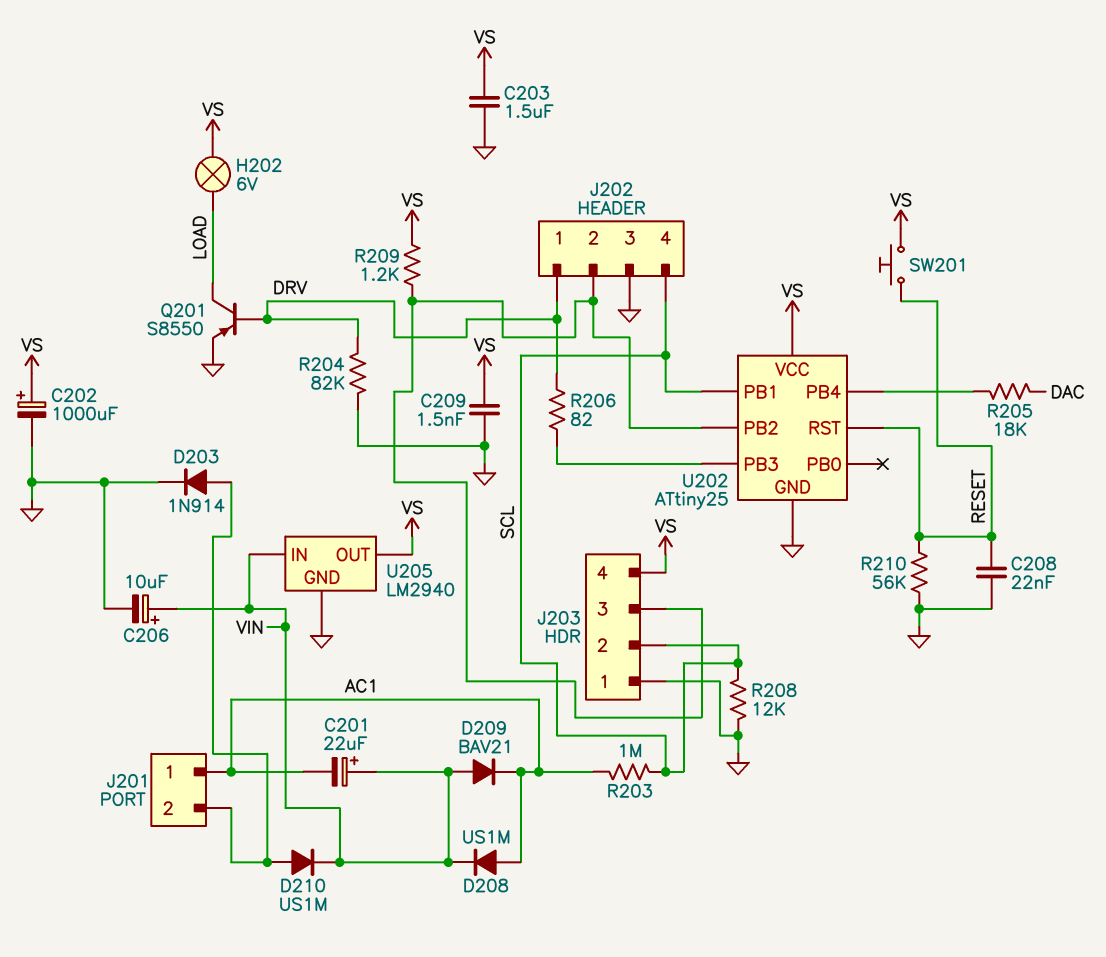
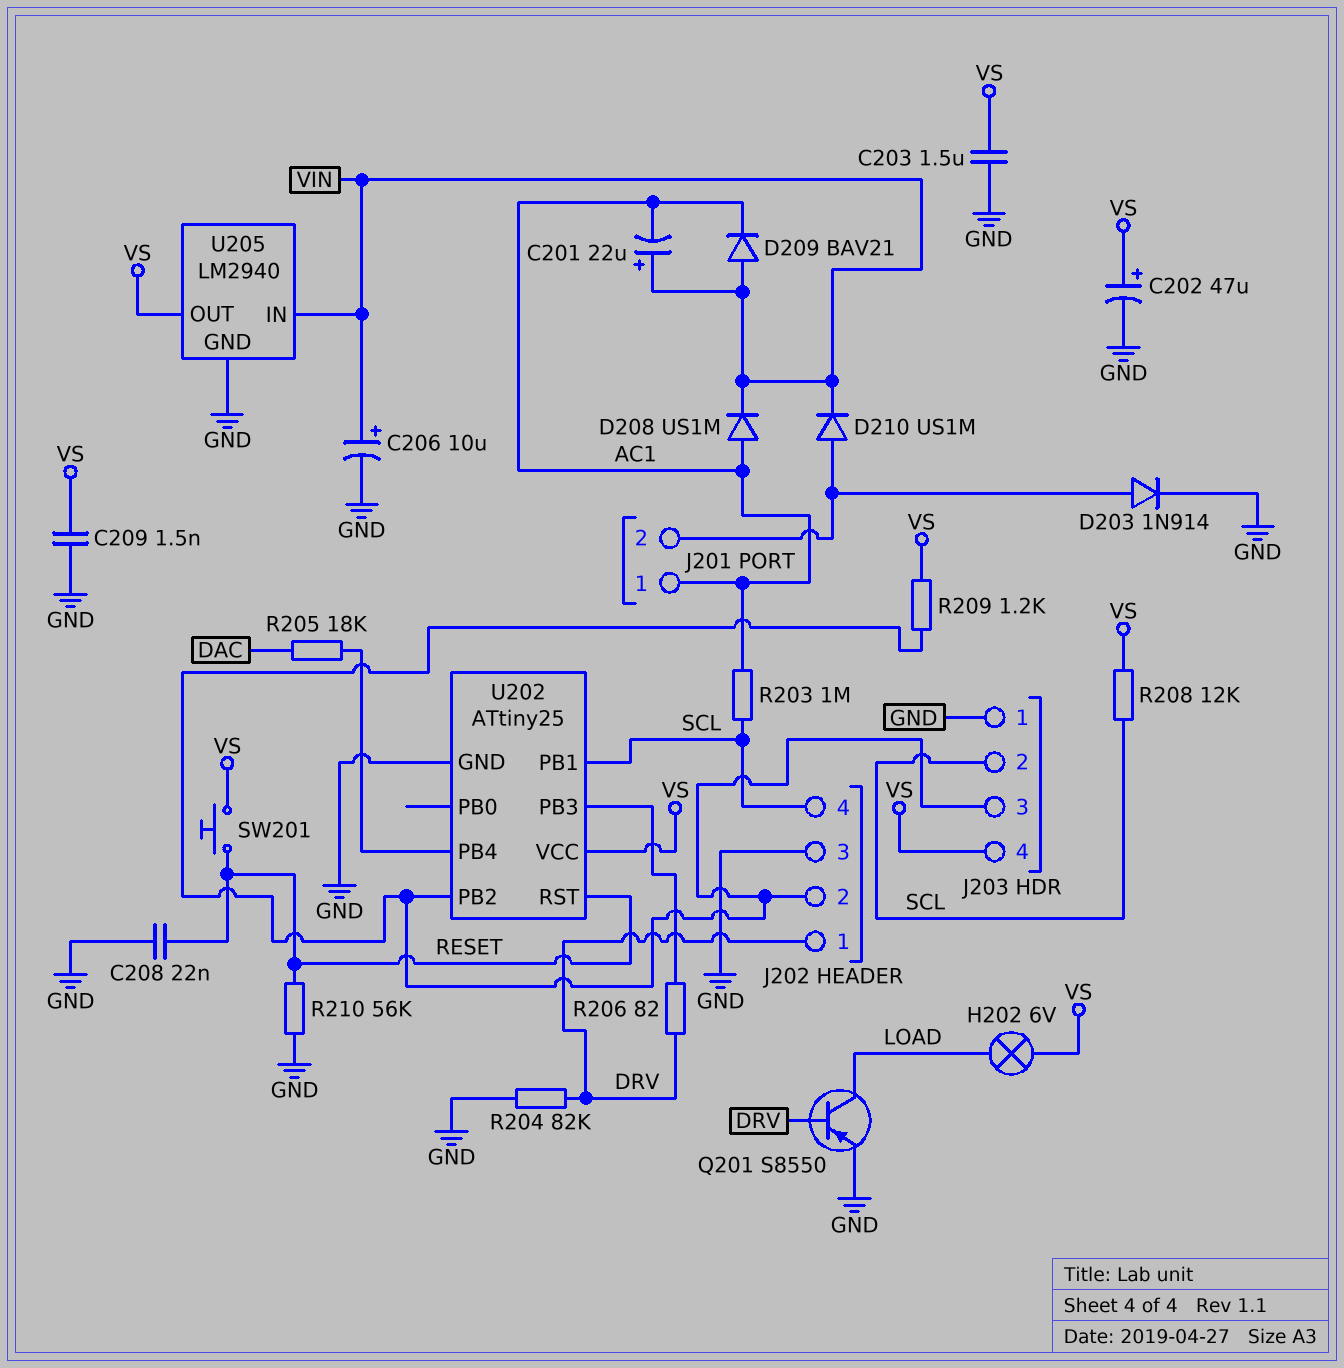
C202: 1000uF (plus VS, minus GND) -> 47uF (plus VS, minus GND)
R208: 12k (GND, SCL) -> 12k (SCL, VS)

